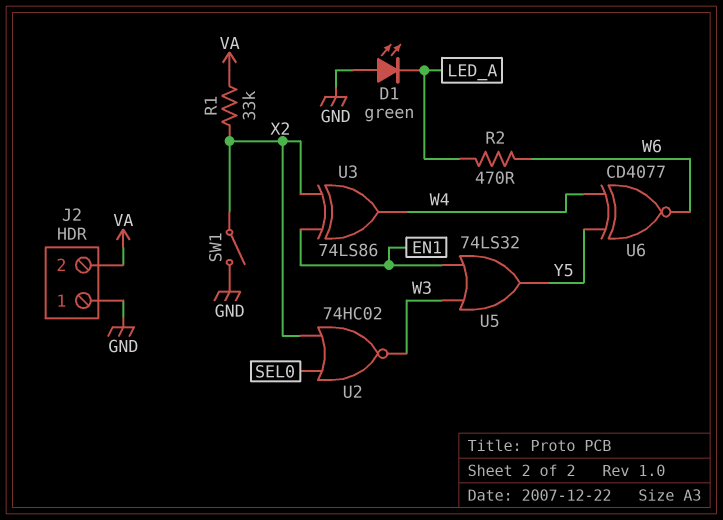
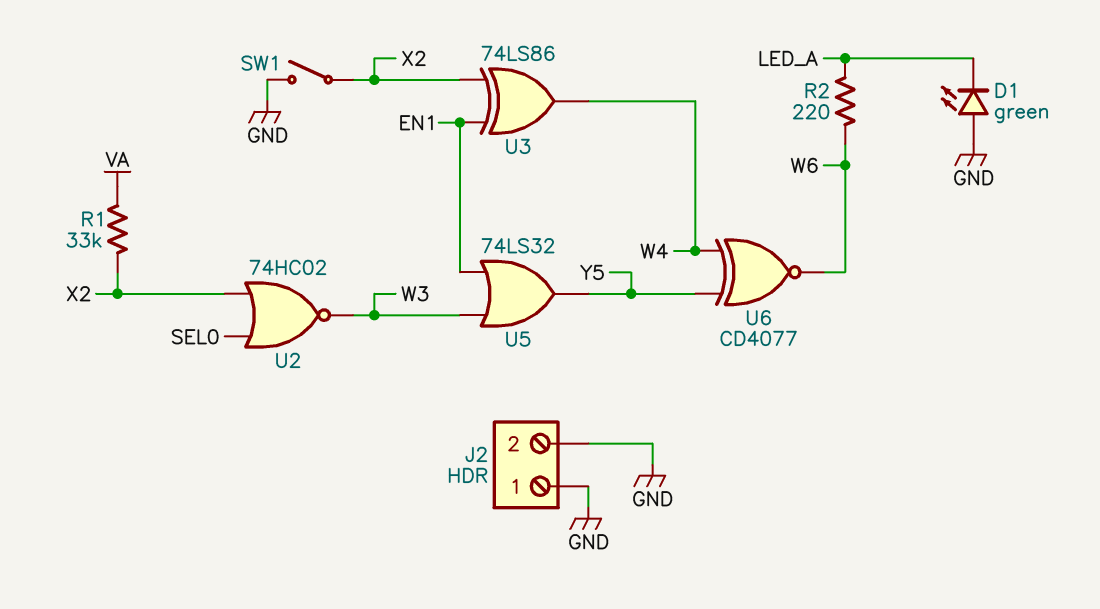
J2 pin 2: VA -> GND
R2: 470 (LED_A, W6) -> 220 (LED_A, W6)

